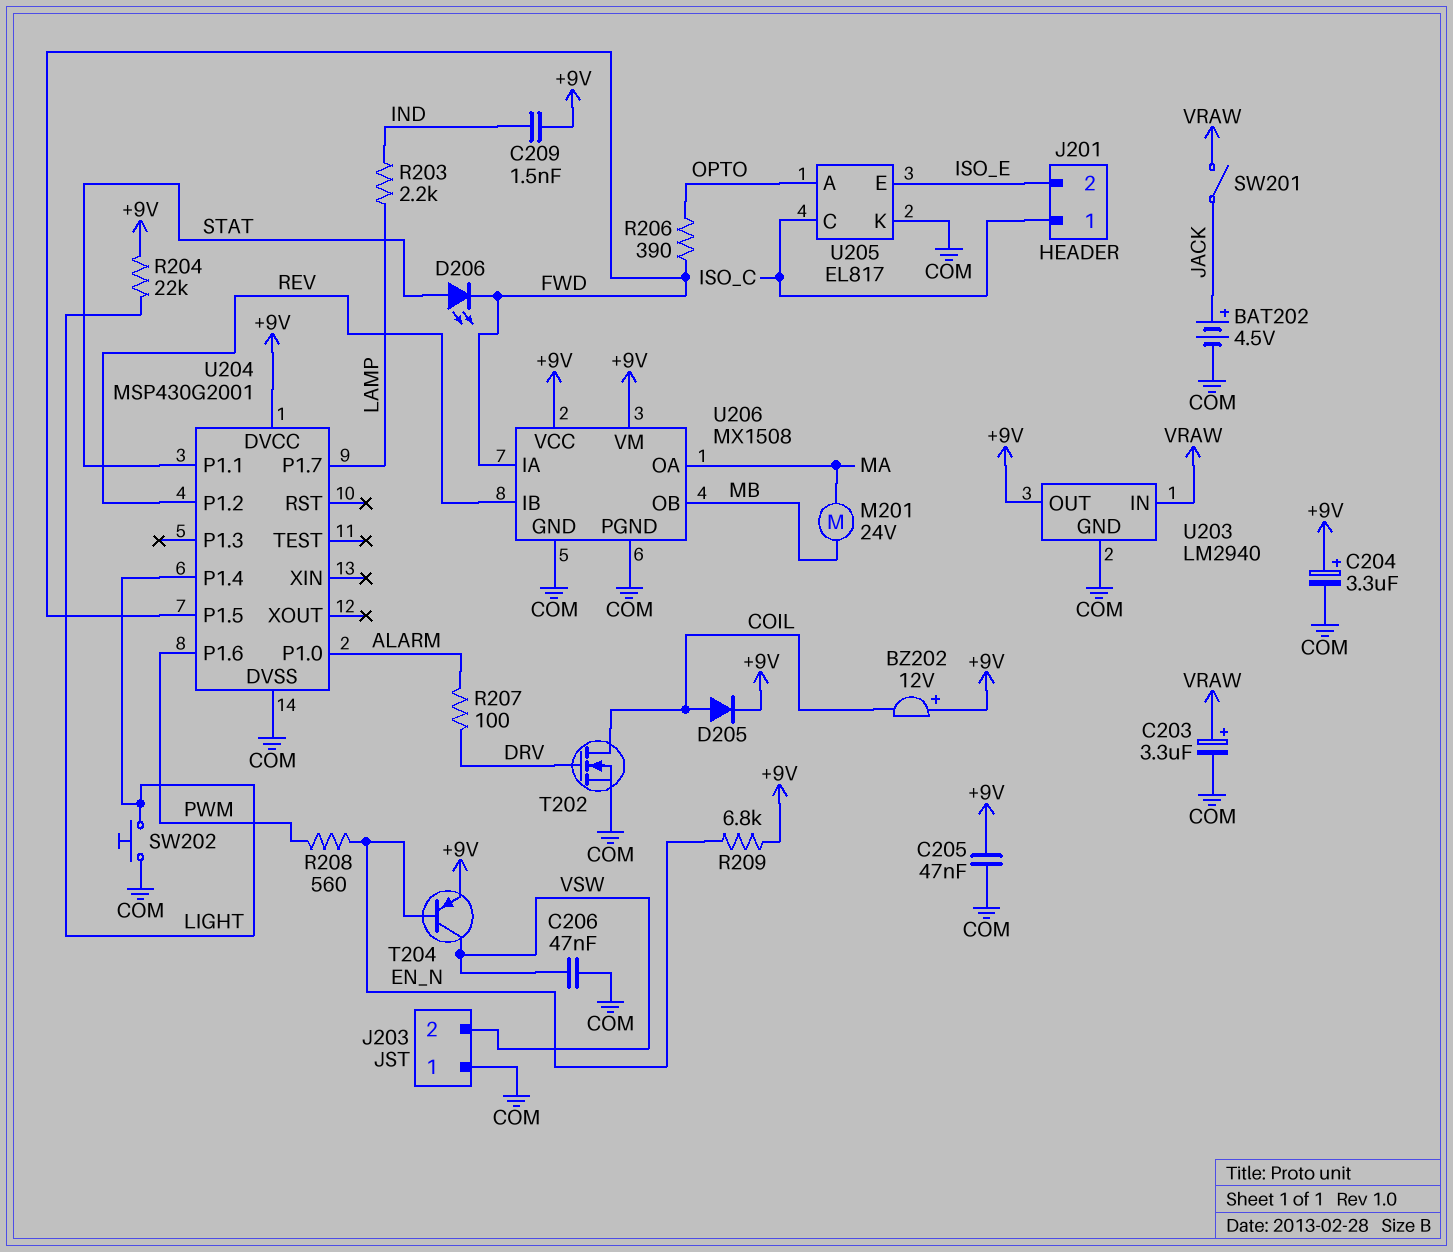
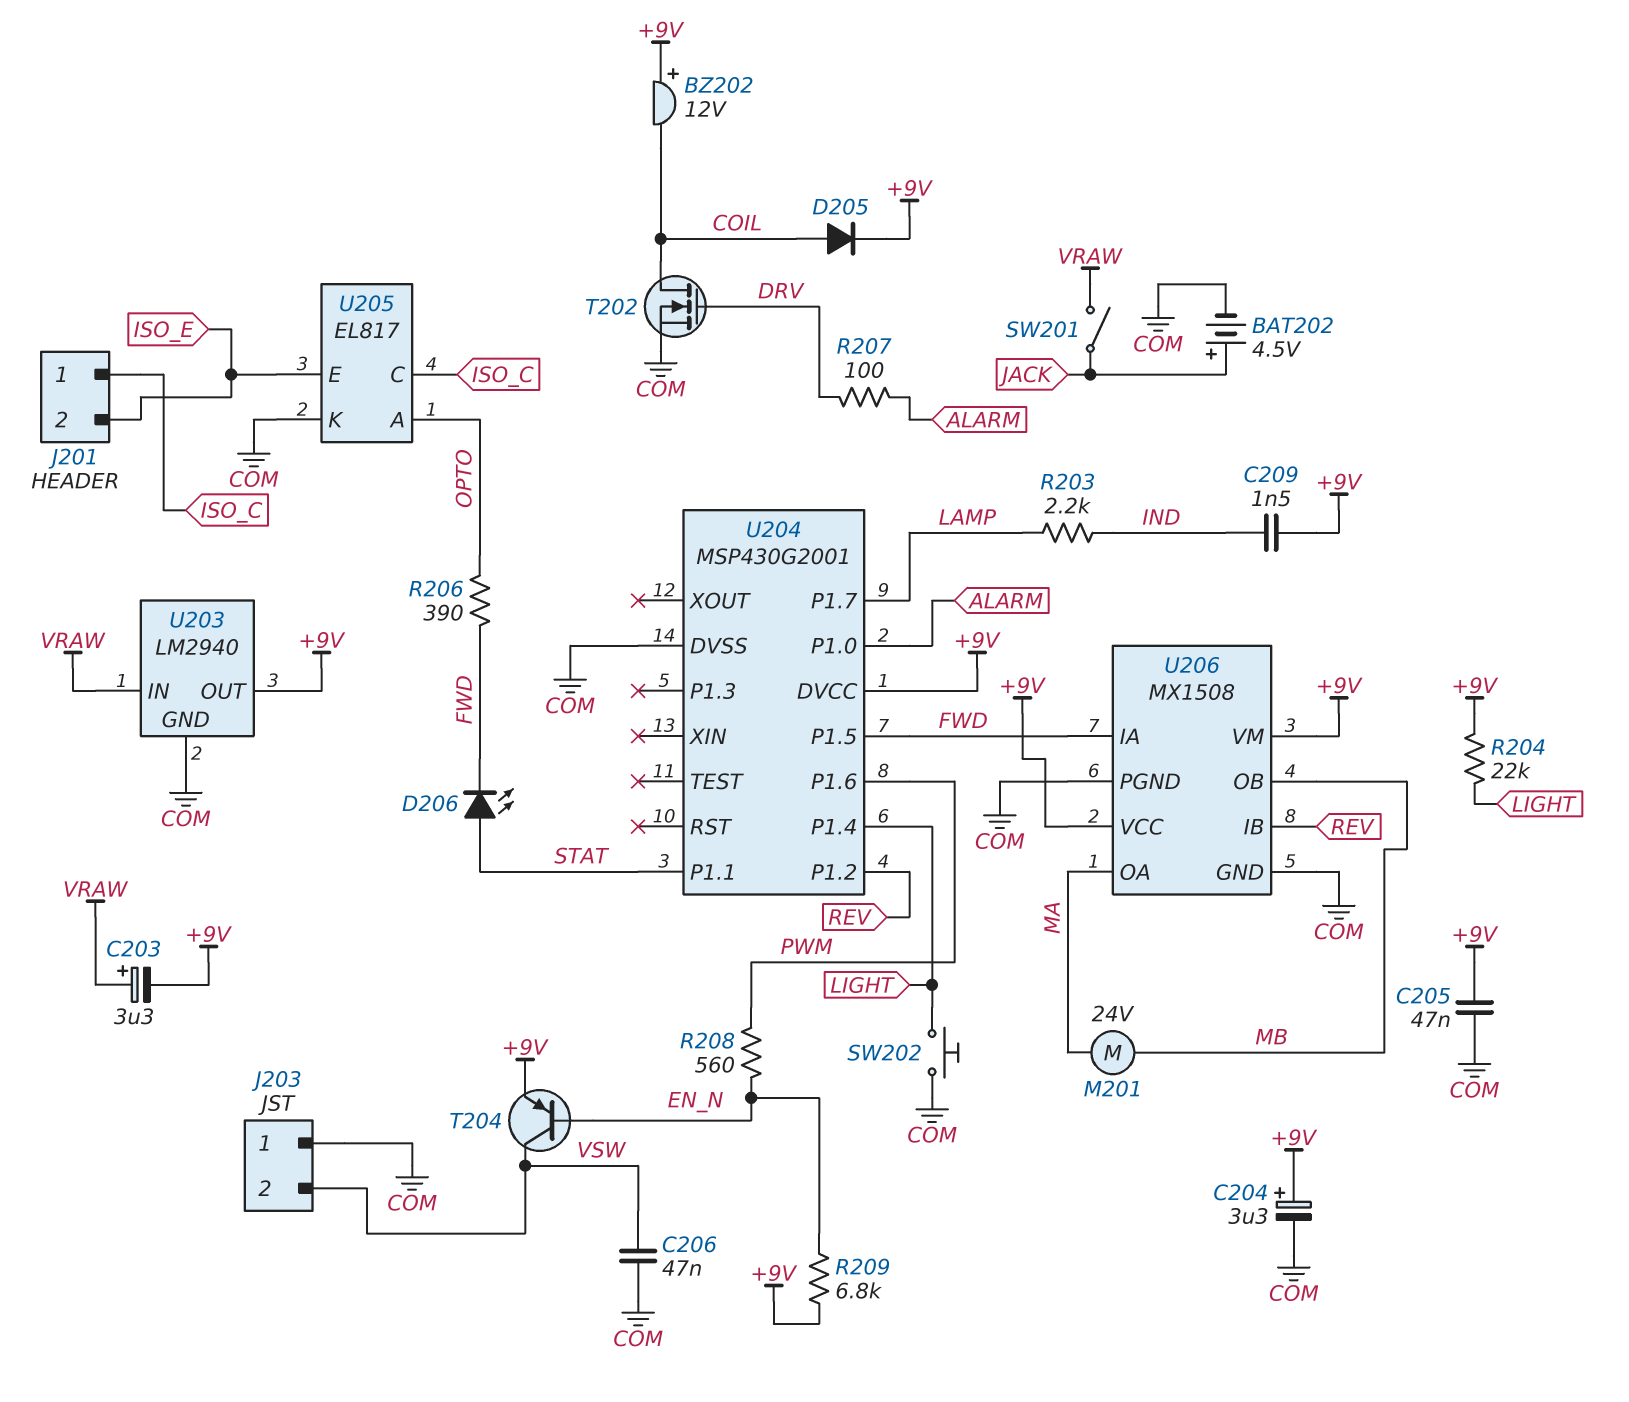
C203: 3.3uF (plus VRAW, minus COM) -> 3.3uF (plus VRAW, minus +9V)

